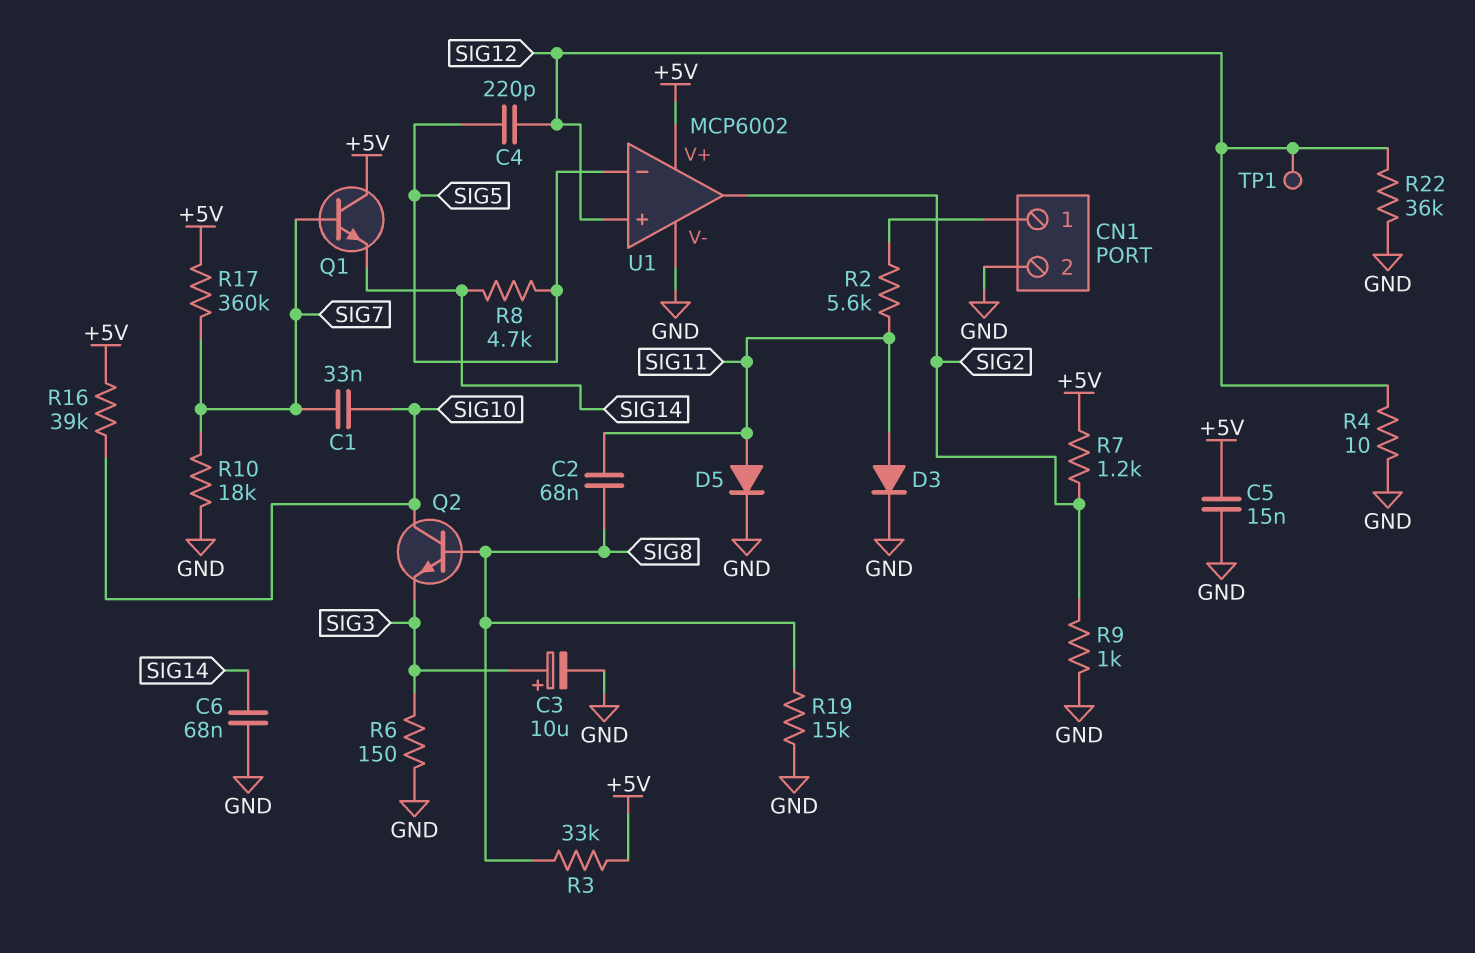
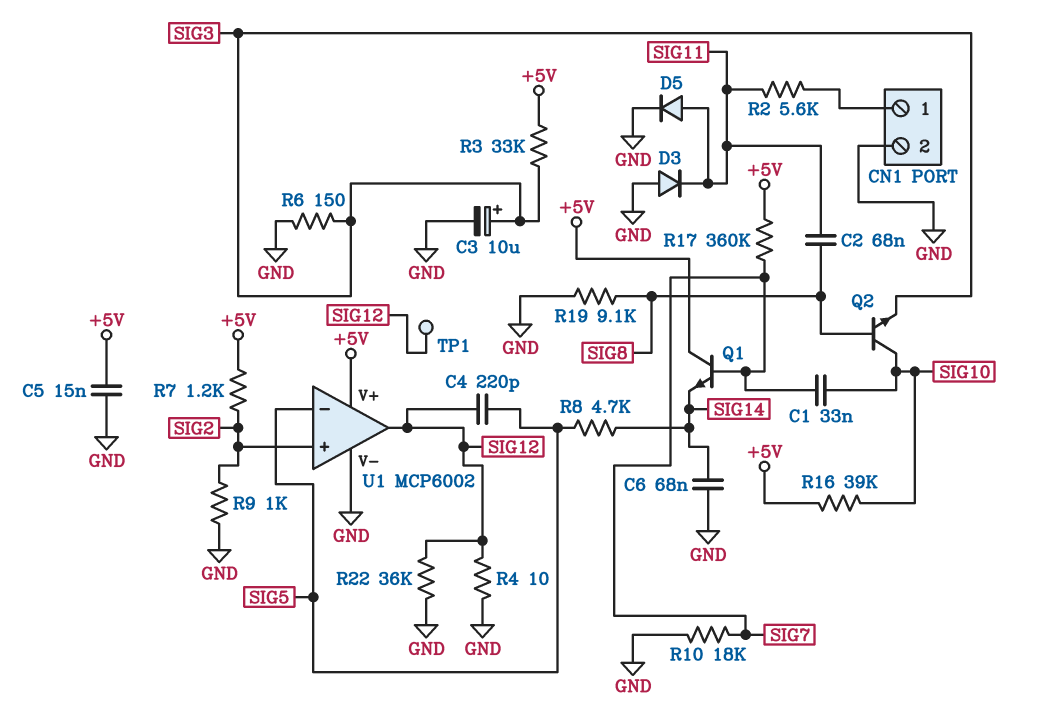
D3: diode (A SIG11, K GND) -> diode (A GND, K SIG11)
R3: 33k (+5V, SIG8) -> 33k (+5V, SIG3)
R19: 15k (GND, SIG8) -> 9.1k (GND, SIG8)
U1 pin in+: SIG12 -> SIG2
U1 pin out: SIG2 -> SIG12

